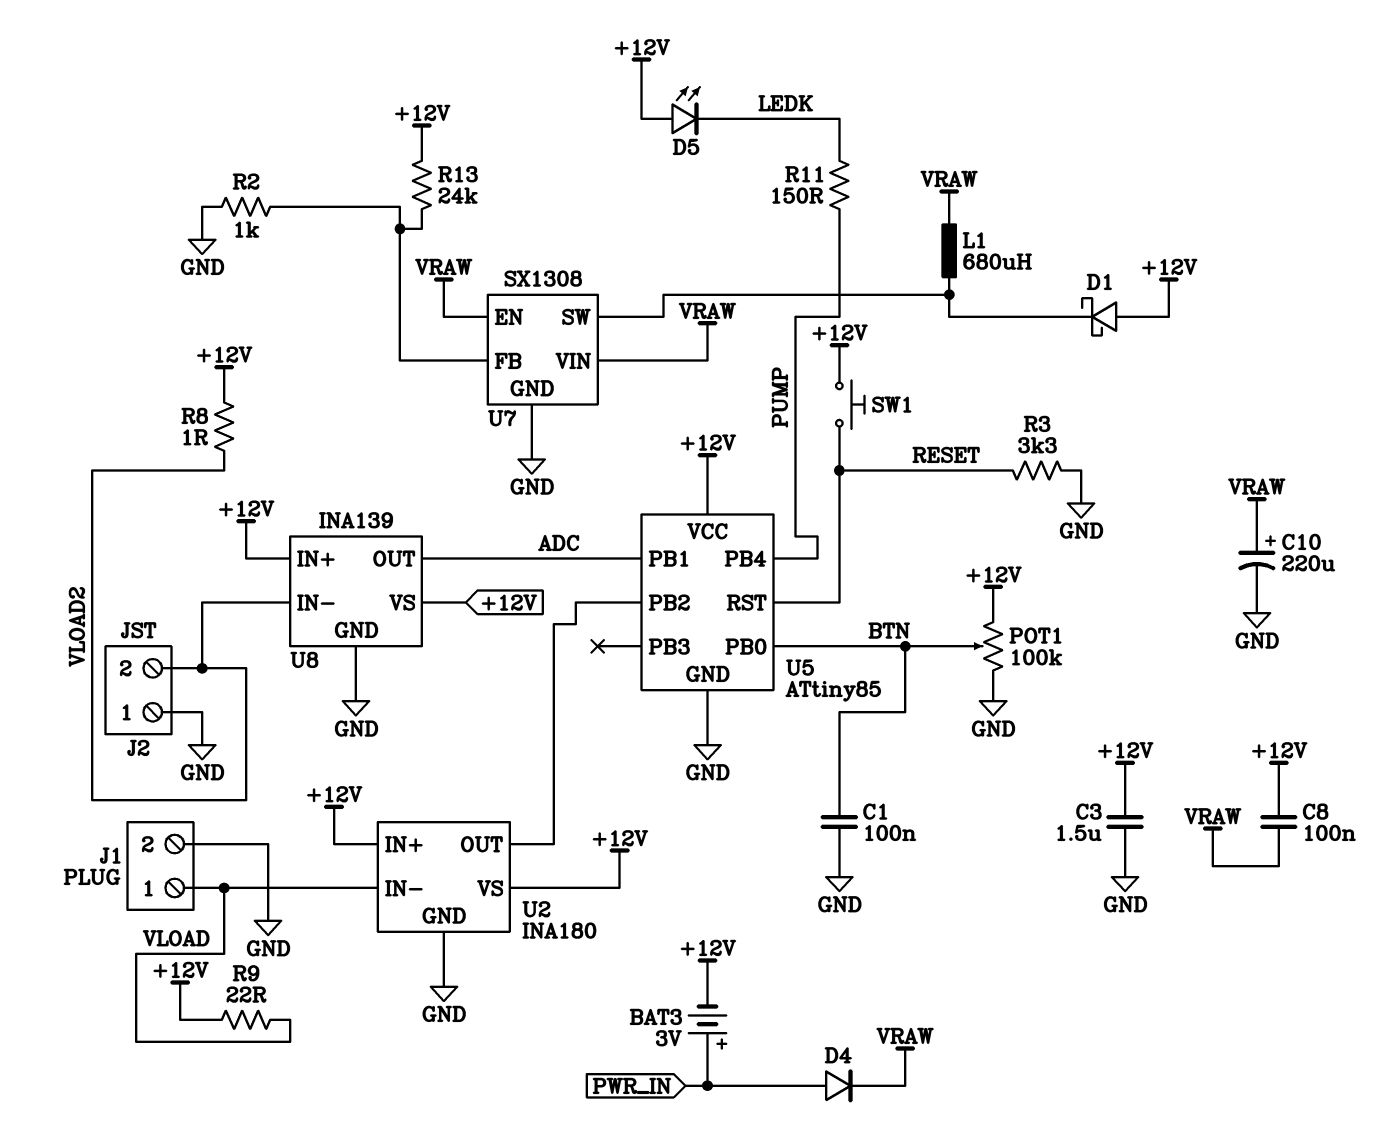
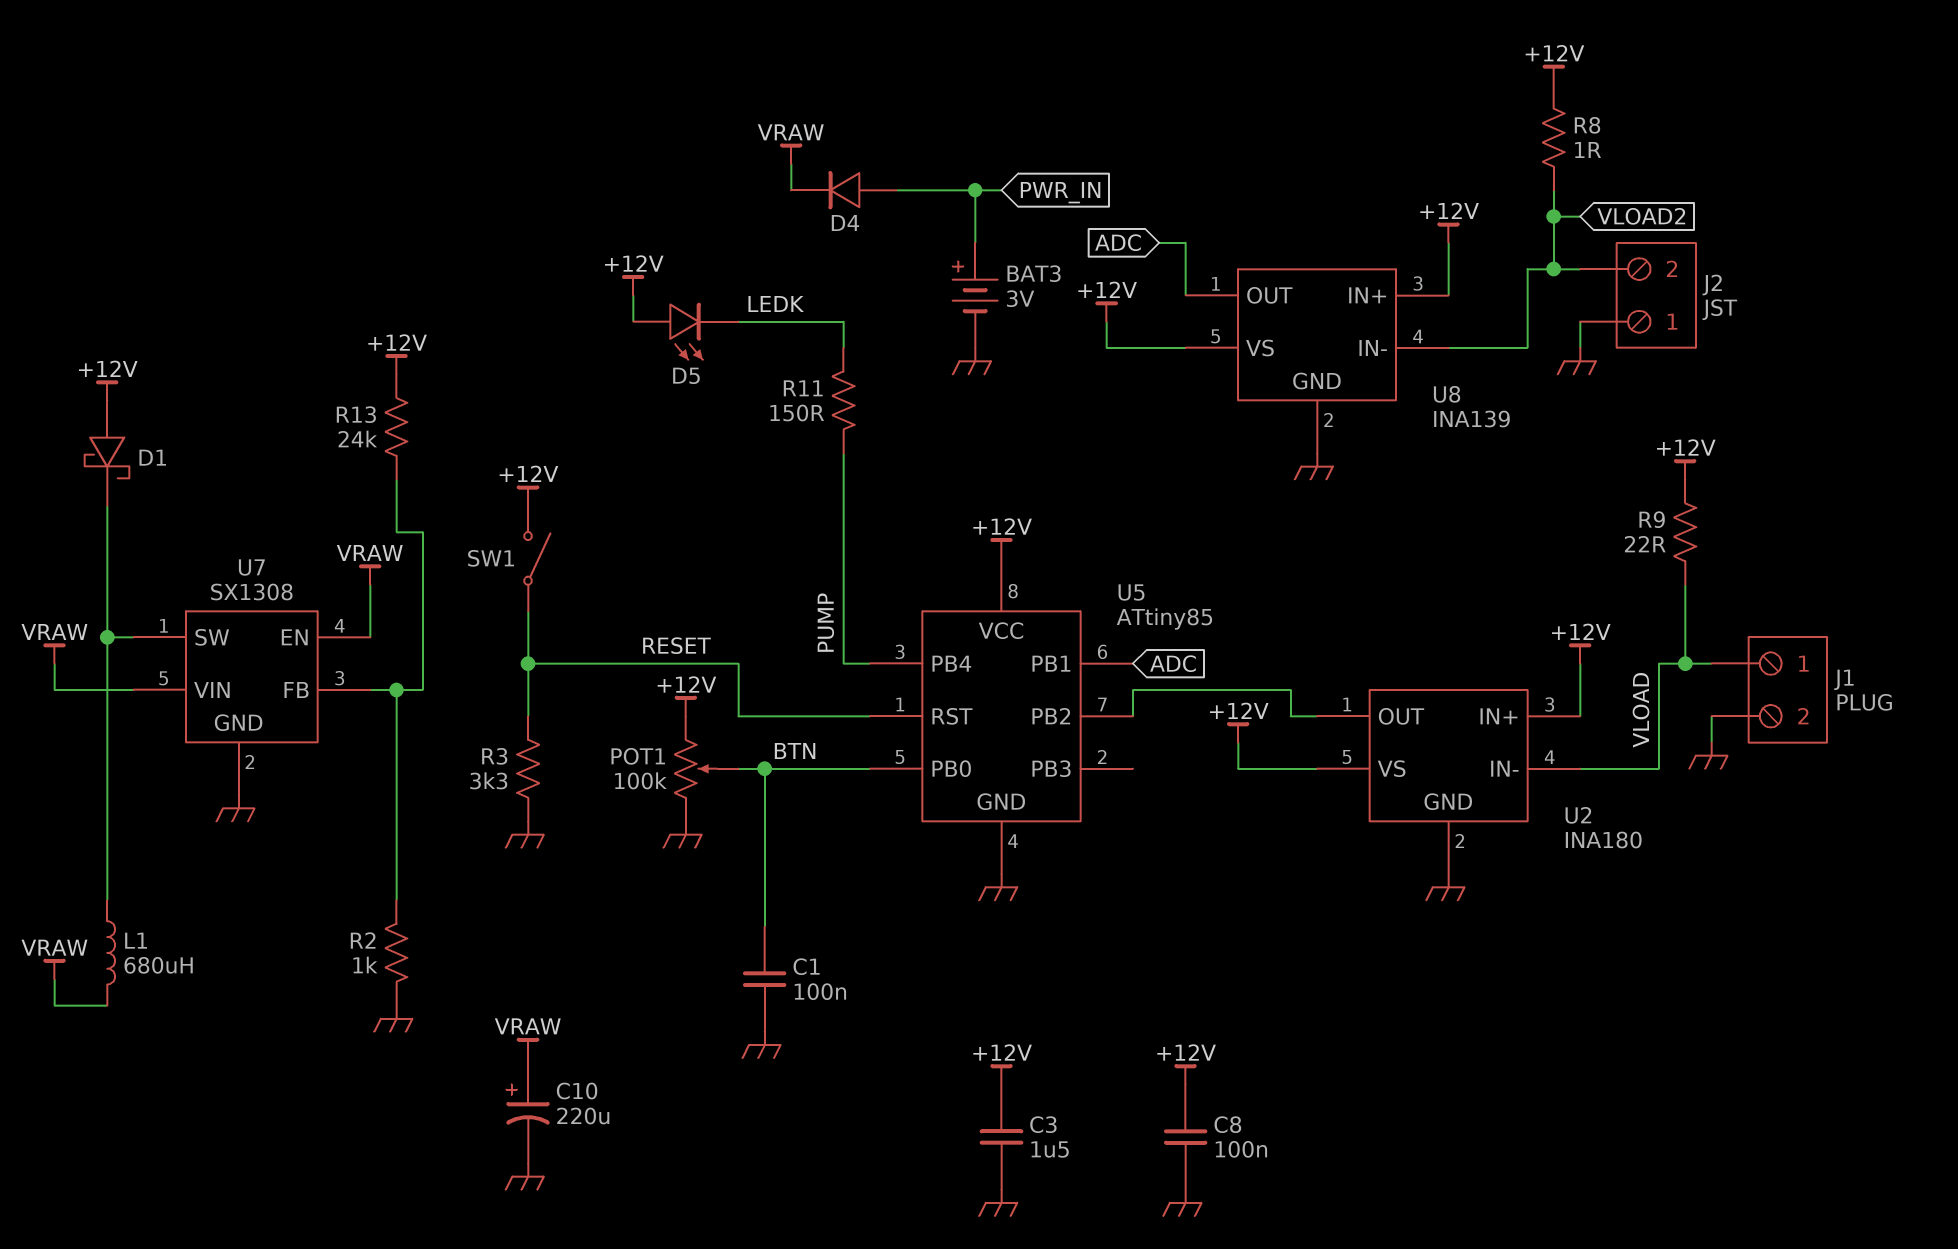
BAT3: 3V (plus PWR_IN, minus +12V) -> 3V (plus PWR_IN, minus GND)
C8: 100nF (+12V, VRAW) -> 100nF (+12V, GND)
SW1: button (+12V, RESET) -> switch (+12V, RESET)

